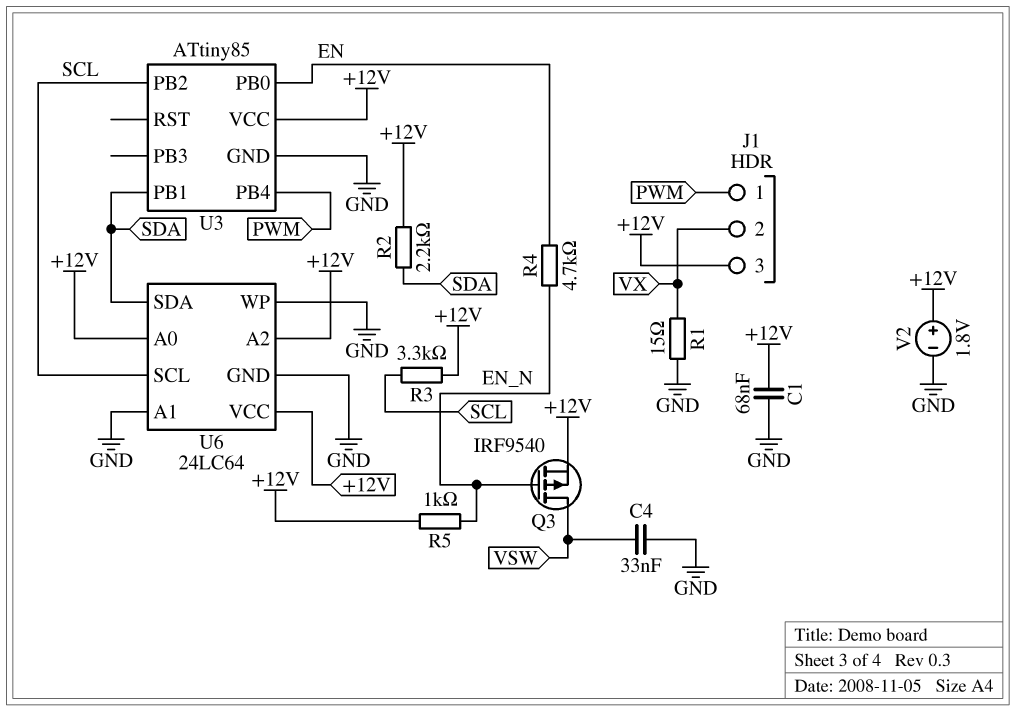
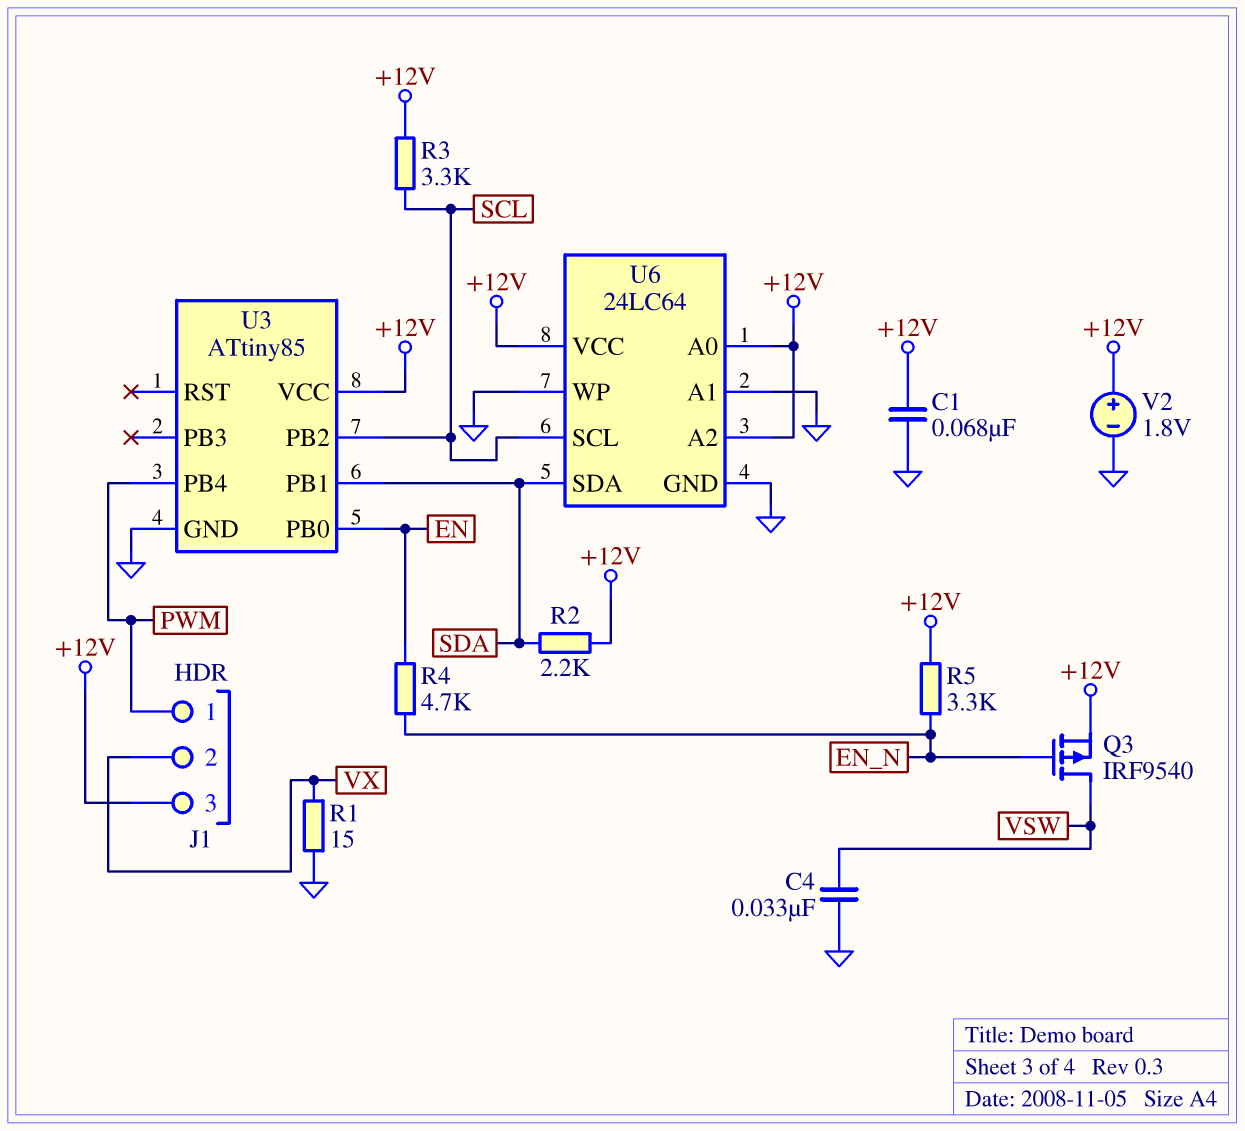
R5: 1k (+12V, EN_N) -> 3.3k (+12V, EN_N)

